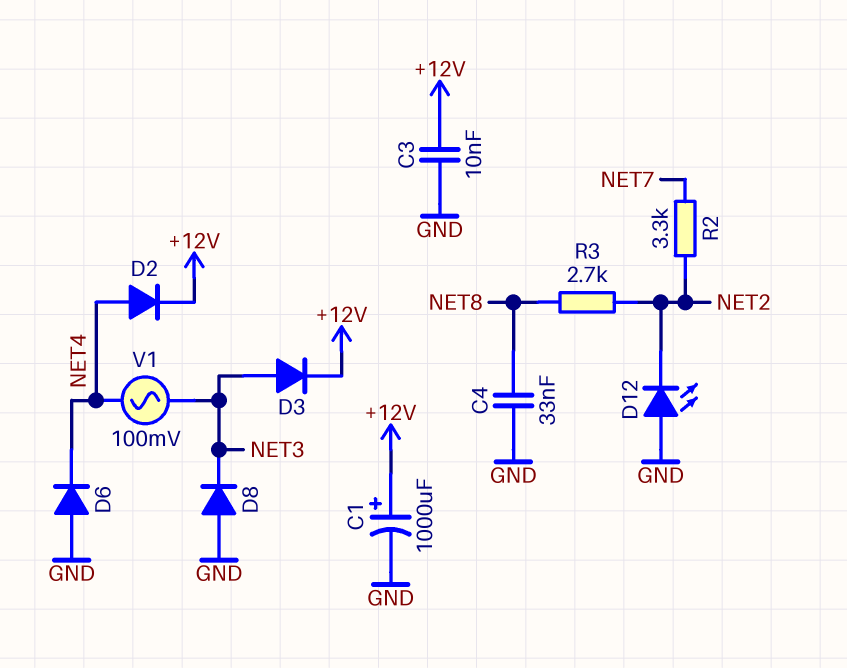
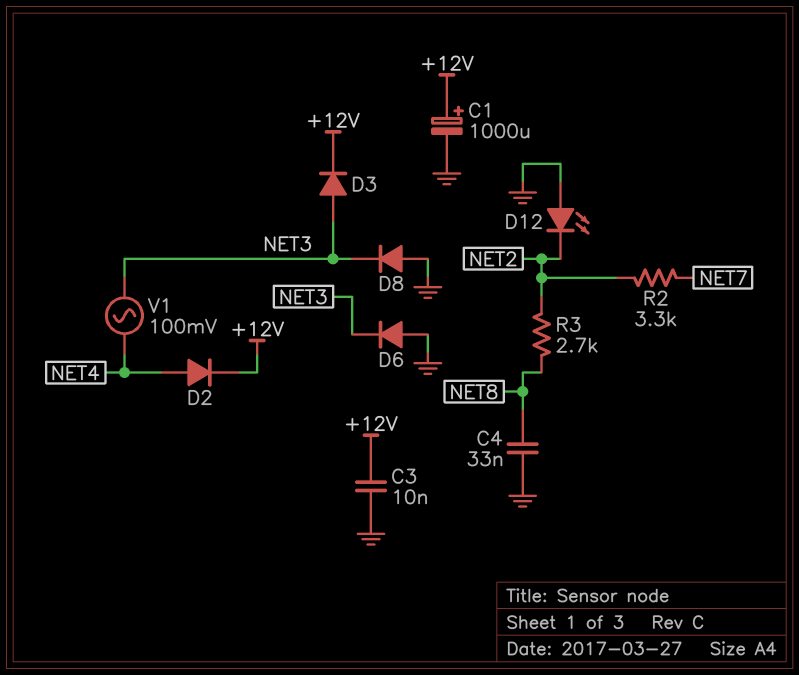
D6: diode (A GND, K NET4) -> diode (A GND, K NET3)

